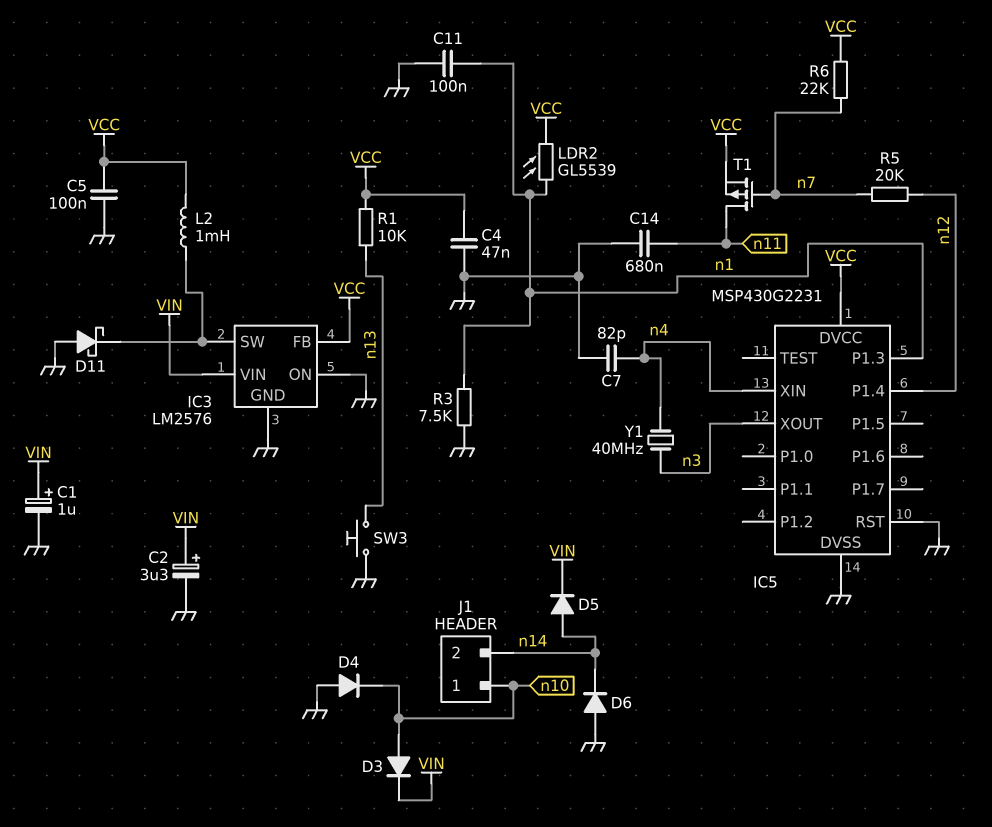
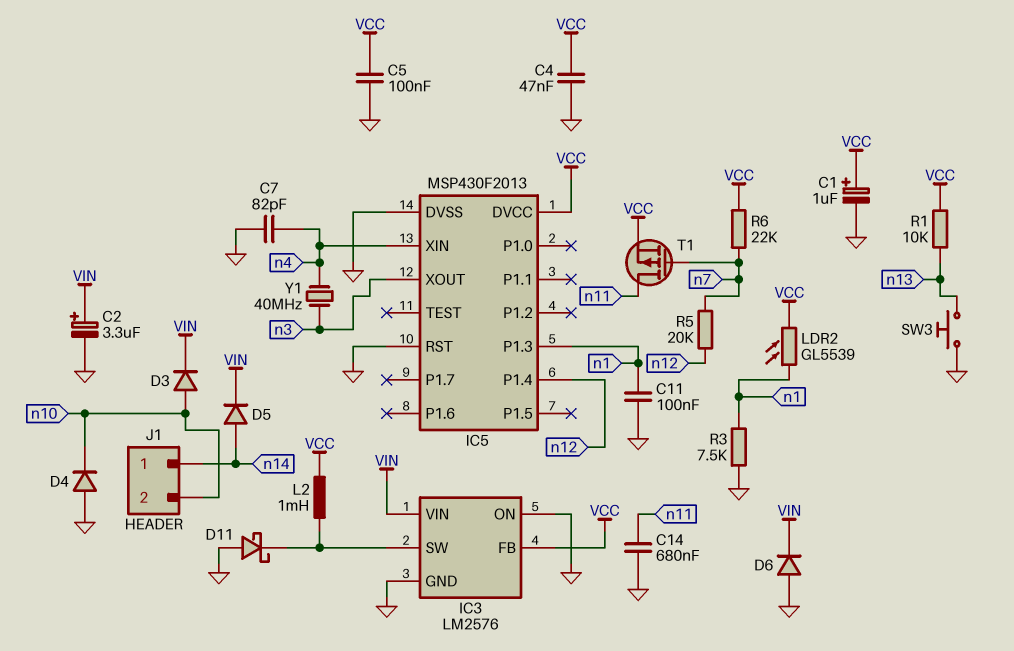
C1: 1uF (plus VIN, minus GND) -> 1uF (plus VCC, minus GND)
D6: diode (A GND, K n14) -> diode (A GND, K VIN)
IC5: MSP430G2231 -> MSP430F2013
J1 pin 1: n10 -> n14
J1 pin 2: n14 -> n10

